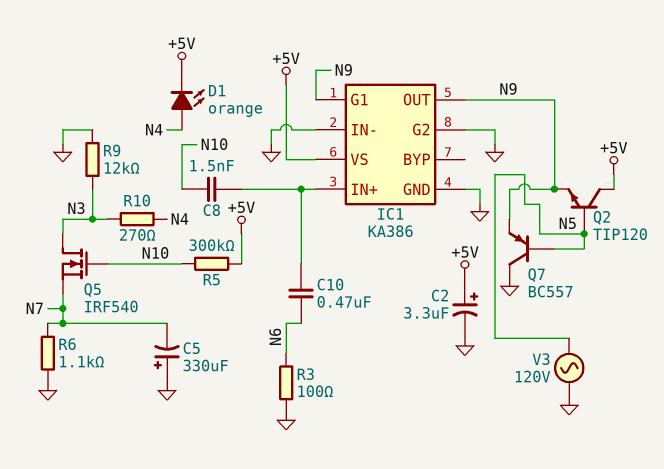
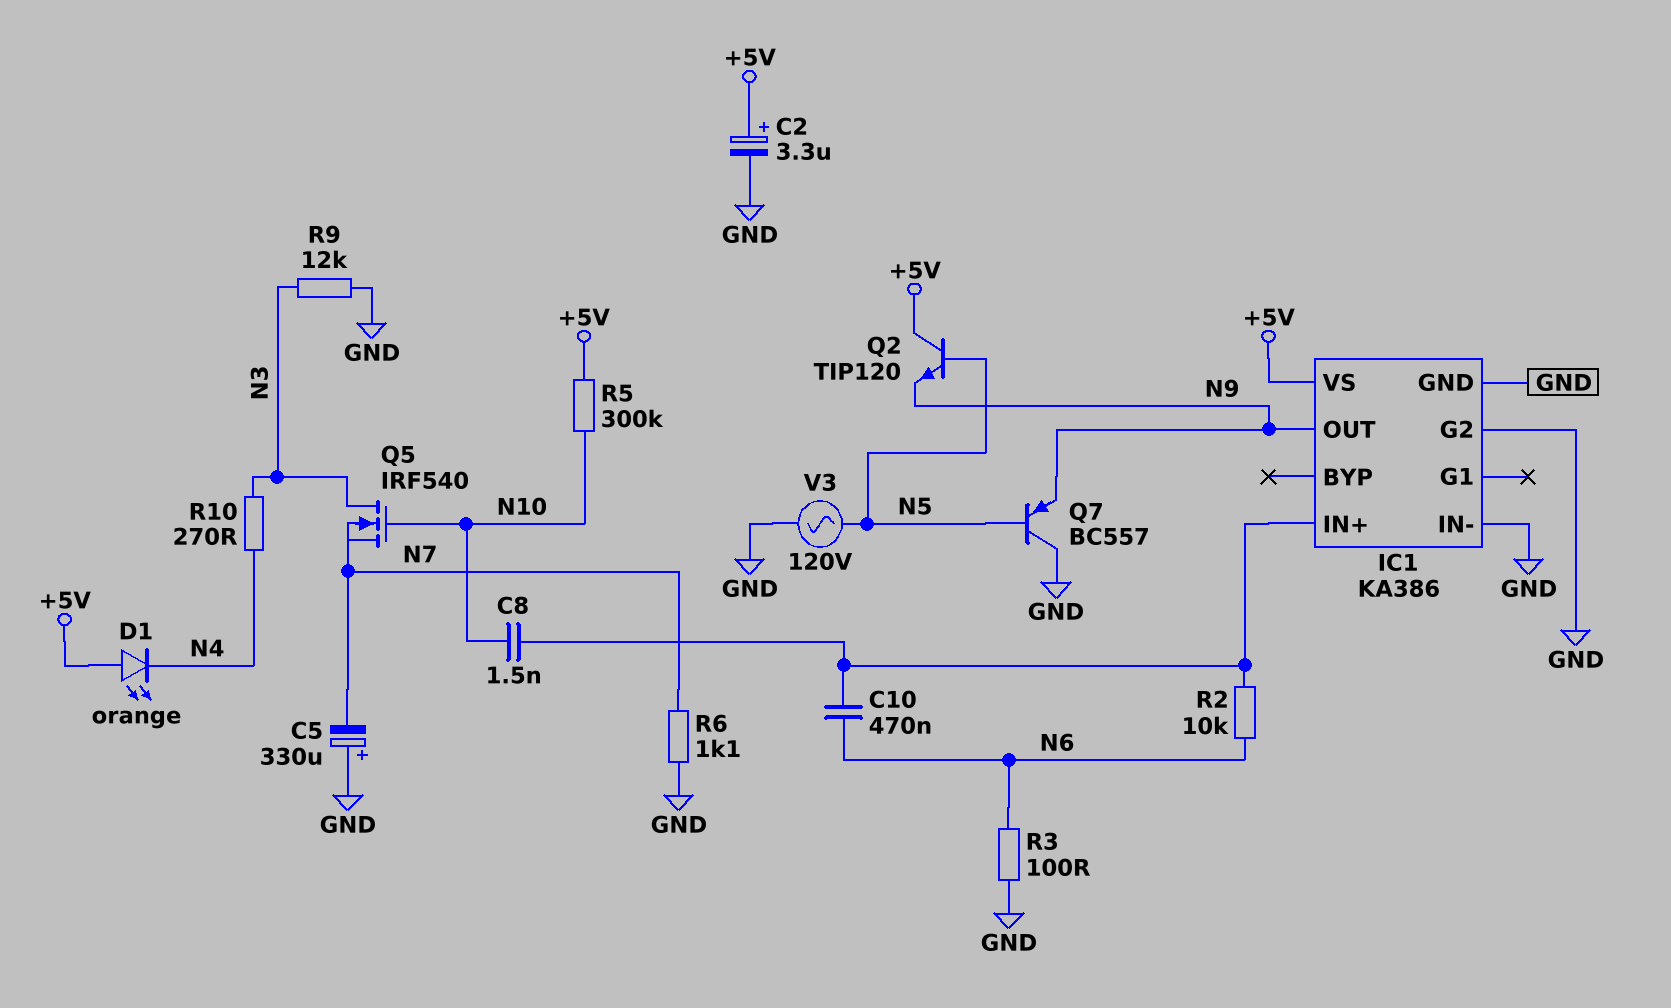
D1: LED orange (A N4, K +5V) -> LED orange (A +5V, K N4)
IC1 pin G1: N9 -> none
R2: none -> 10k (IC1/IN+, N6)

